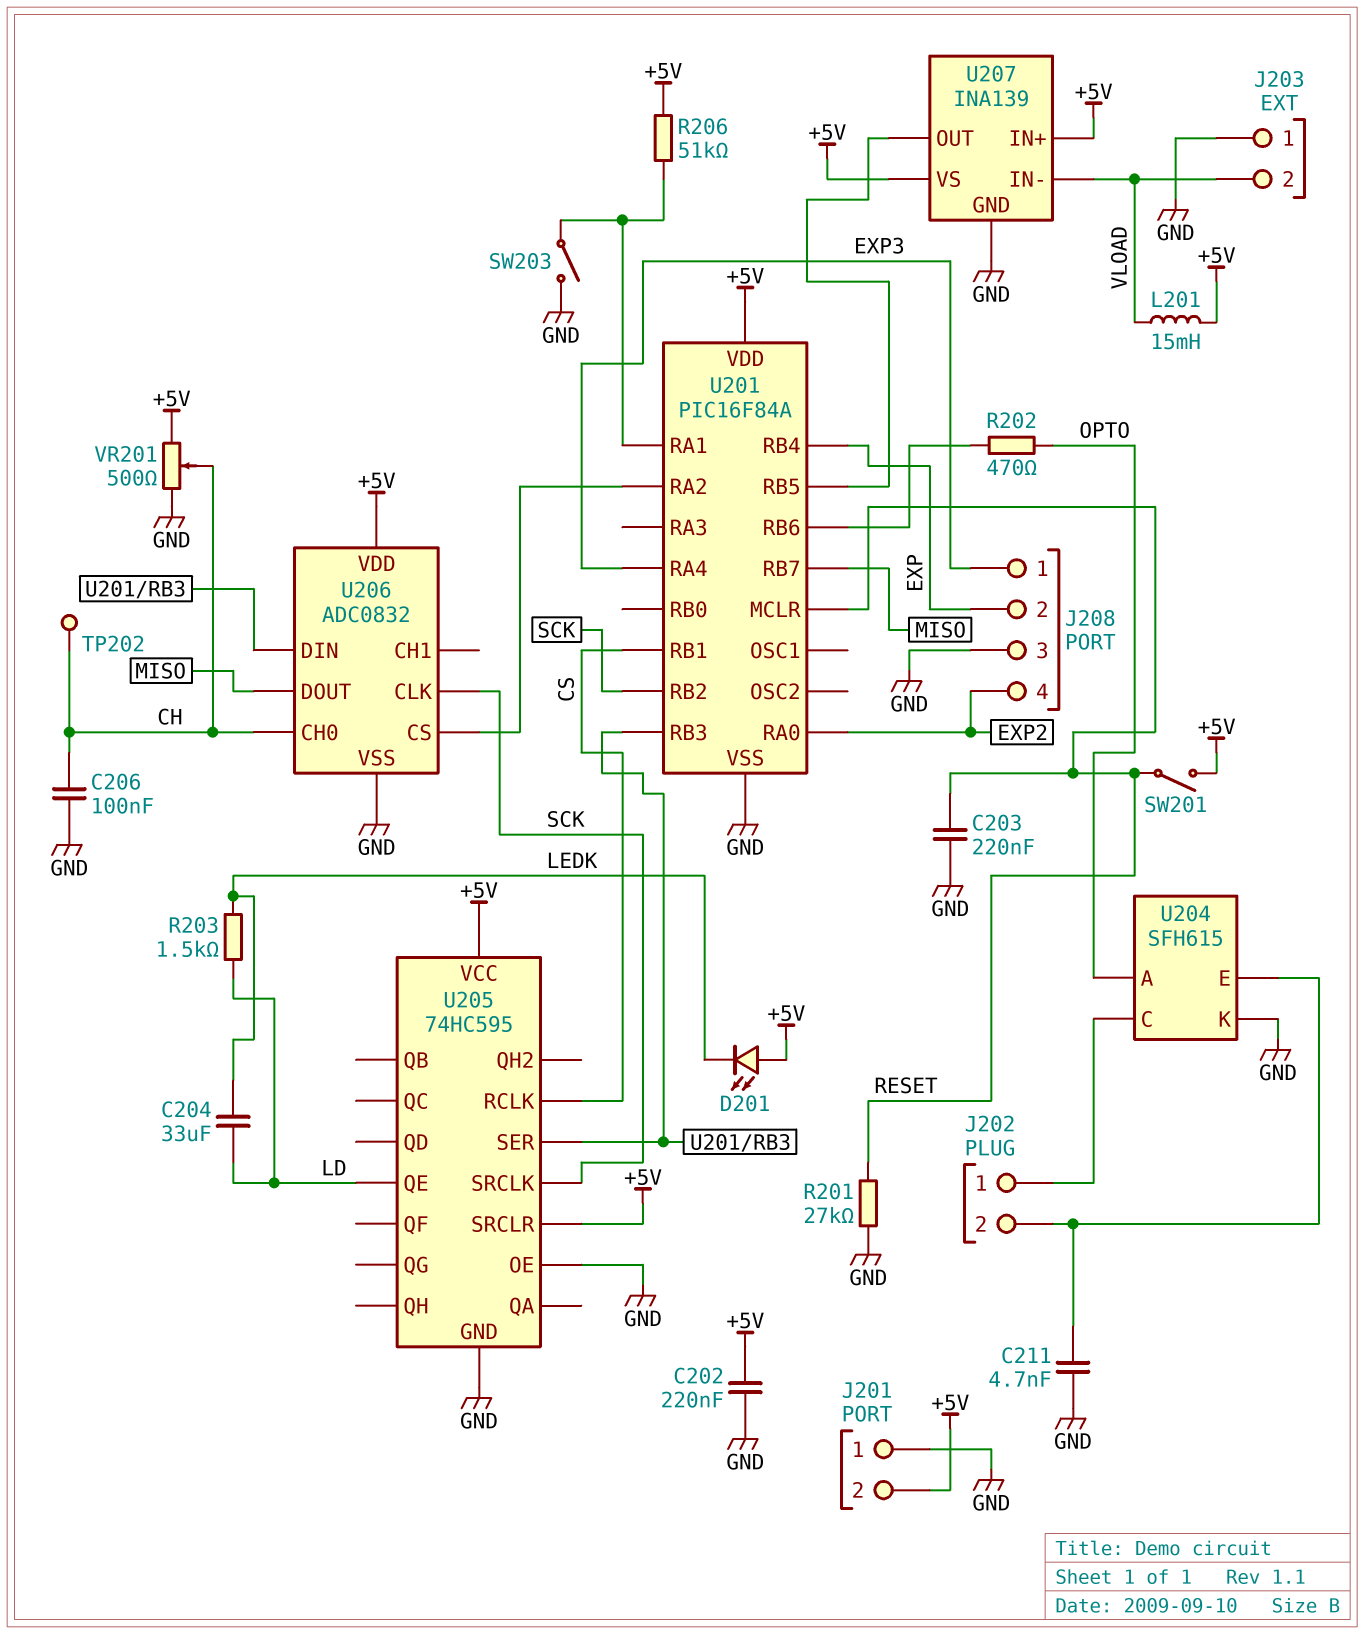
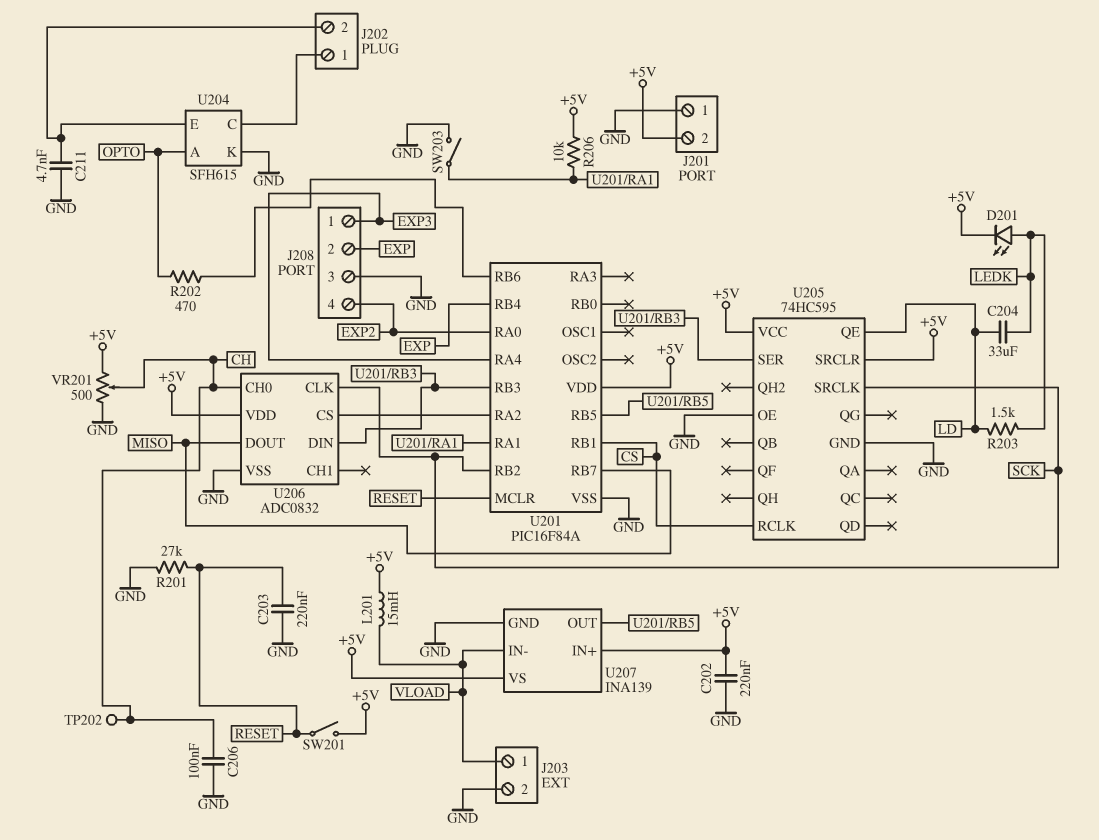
D201: LED (A +5V, K LEDK) -> LED (A LEDK, K +5V)
J203 pin 1: GND -> VLOAD
J203 pin 2: VLOAD -> GND
R206: 51k (+5V, U201/RA1) -> 10k (+5V, U201/RA1)

